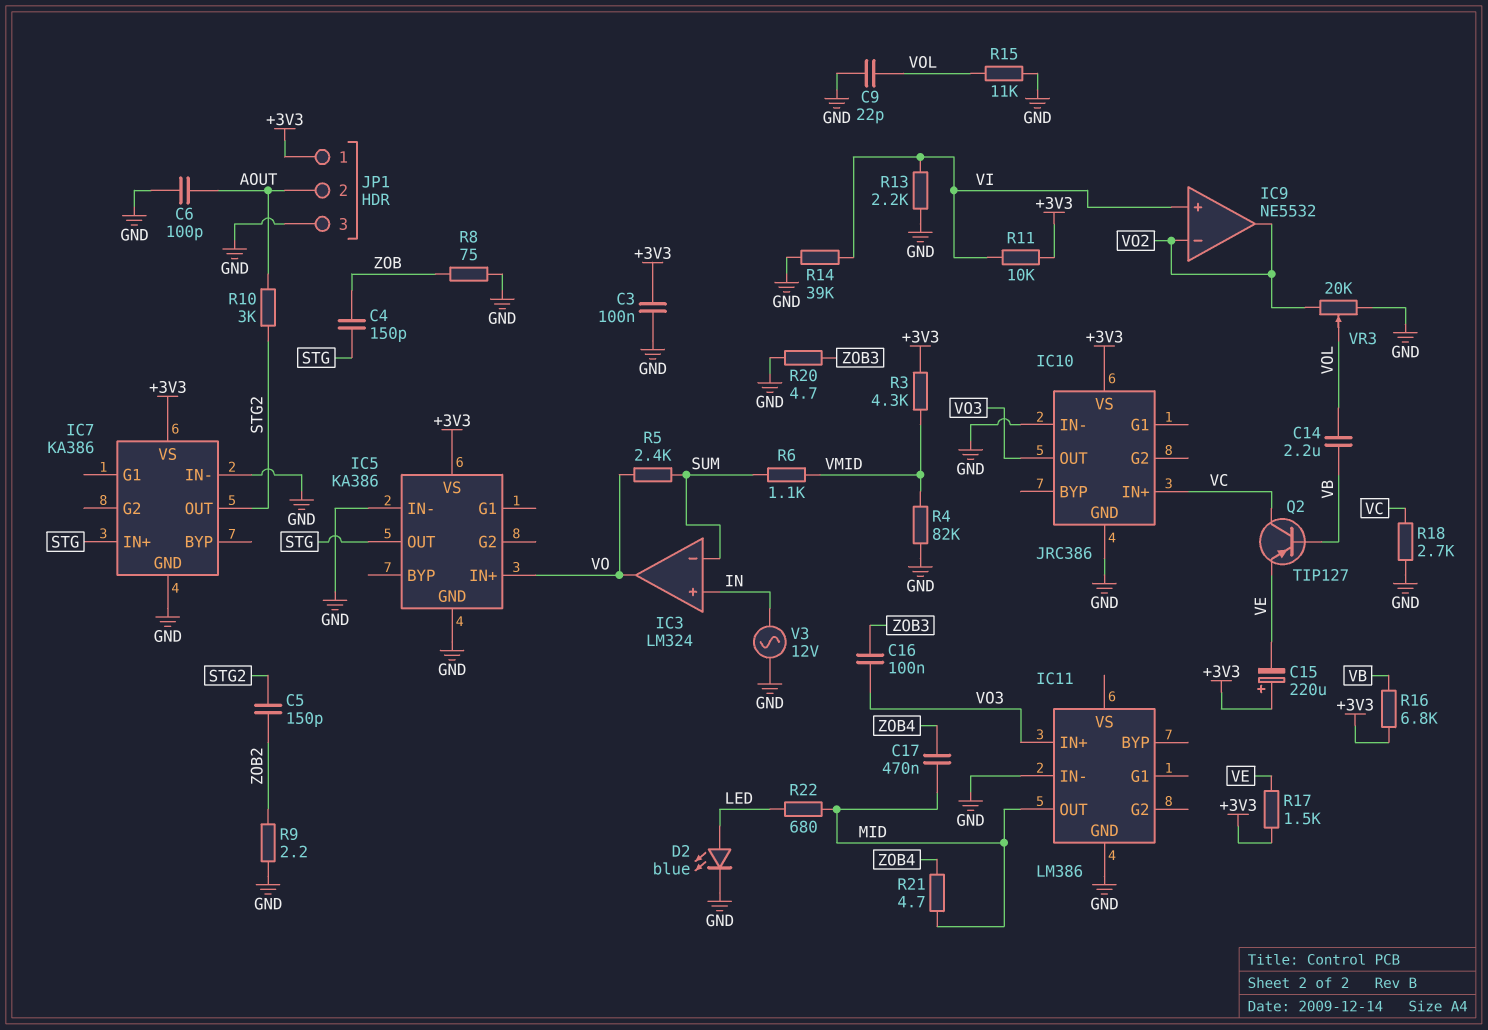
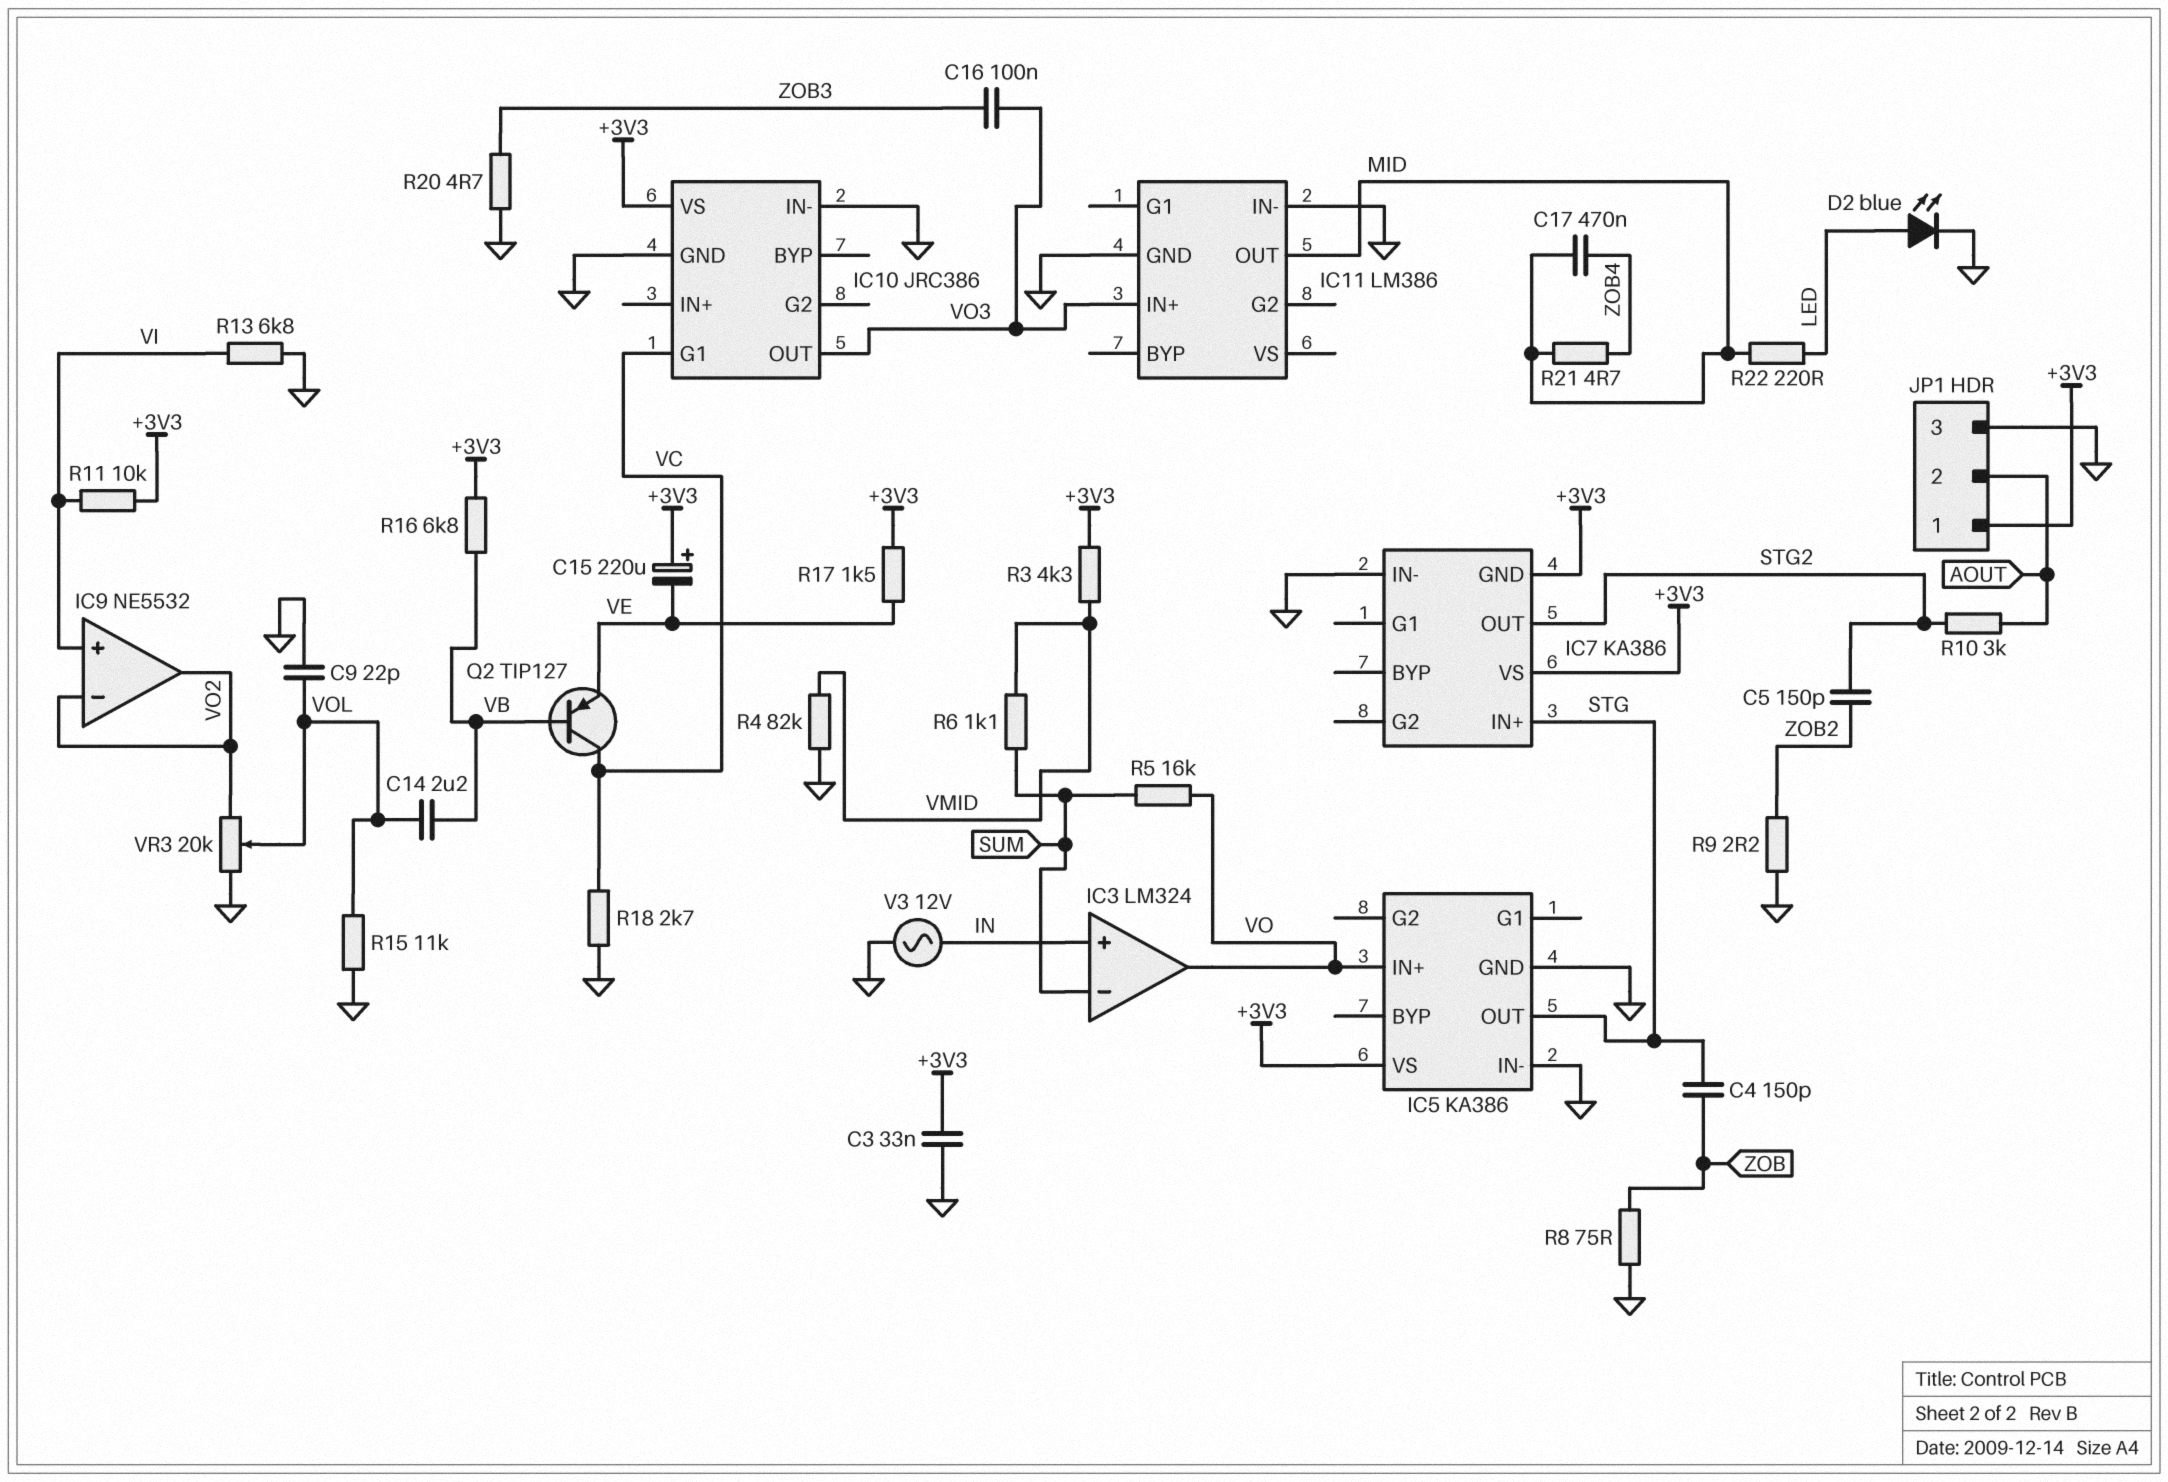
C3: 100nF (+3V3, GND) -> 33nF (+3V3, GND)
C6: 100pF (AOUT, GND) -> none
IC7 pin GND: GND -> +3V3
IC10 pin G1: none -> VC
IC10 pin IN+: VC -> none
R5: 2.4k (SUM, VO) -> 16k (SUM, VO)
R13: 2.2k (GND, VI) -> 6.8k (GND, VI)
R14: 39k (GND, VI) -> none
R22: 680 (LED, MID) -> 220 (LED, MID)

